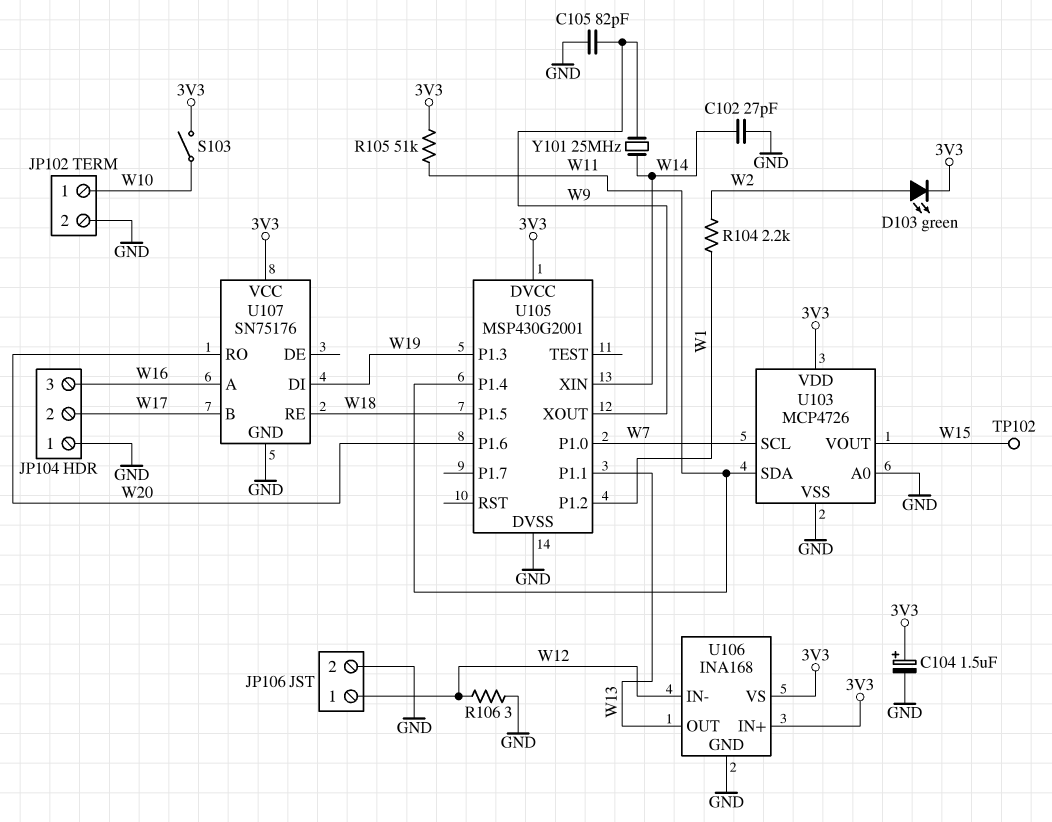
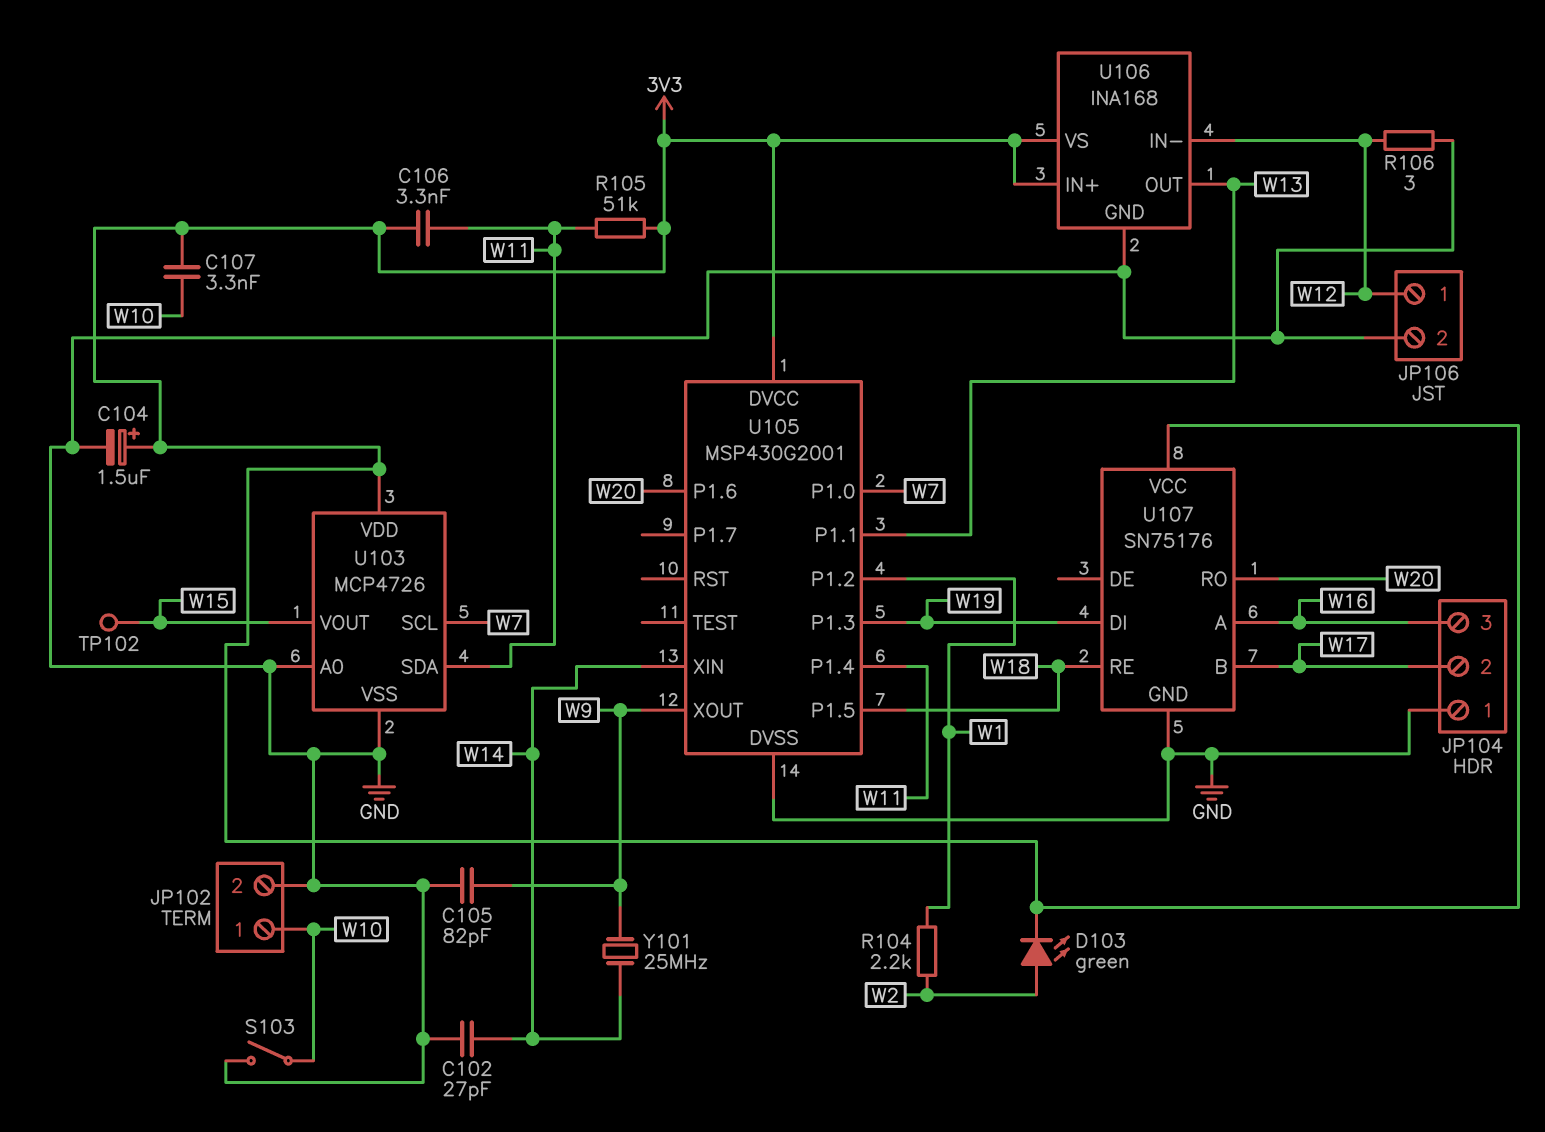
C106: none -> 3.3nF (3V3, W11)
C107: none -> 3.3nF (3V3, W10)
S103: switch (3V3, W10) -> switch (GND, W10)

